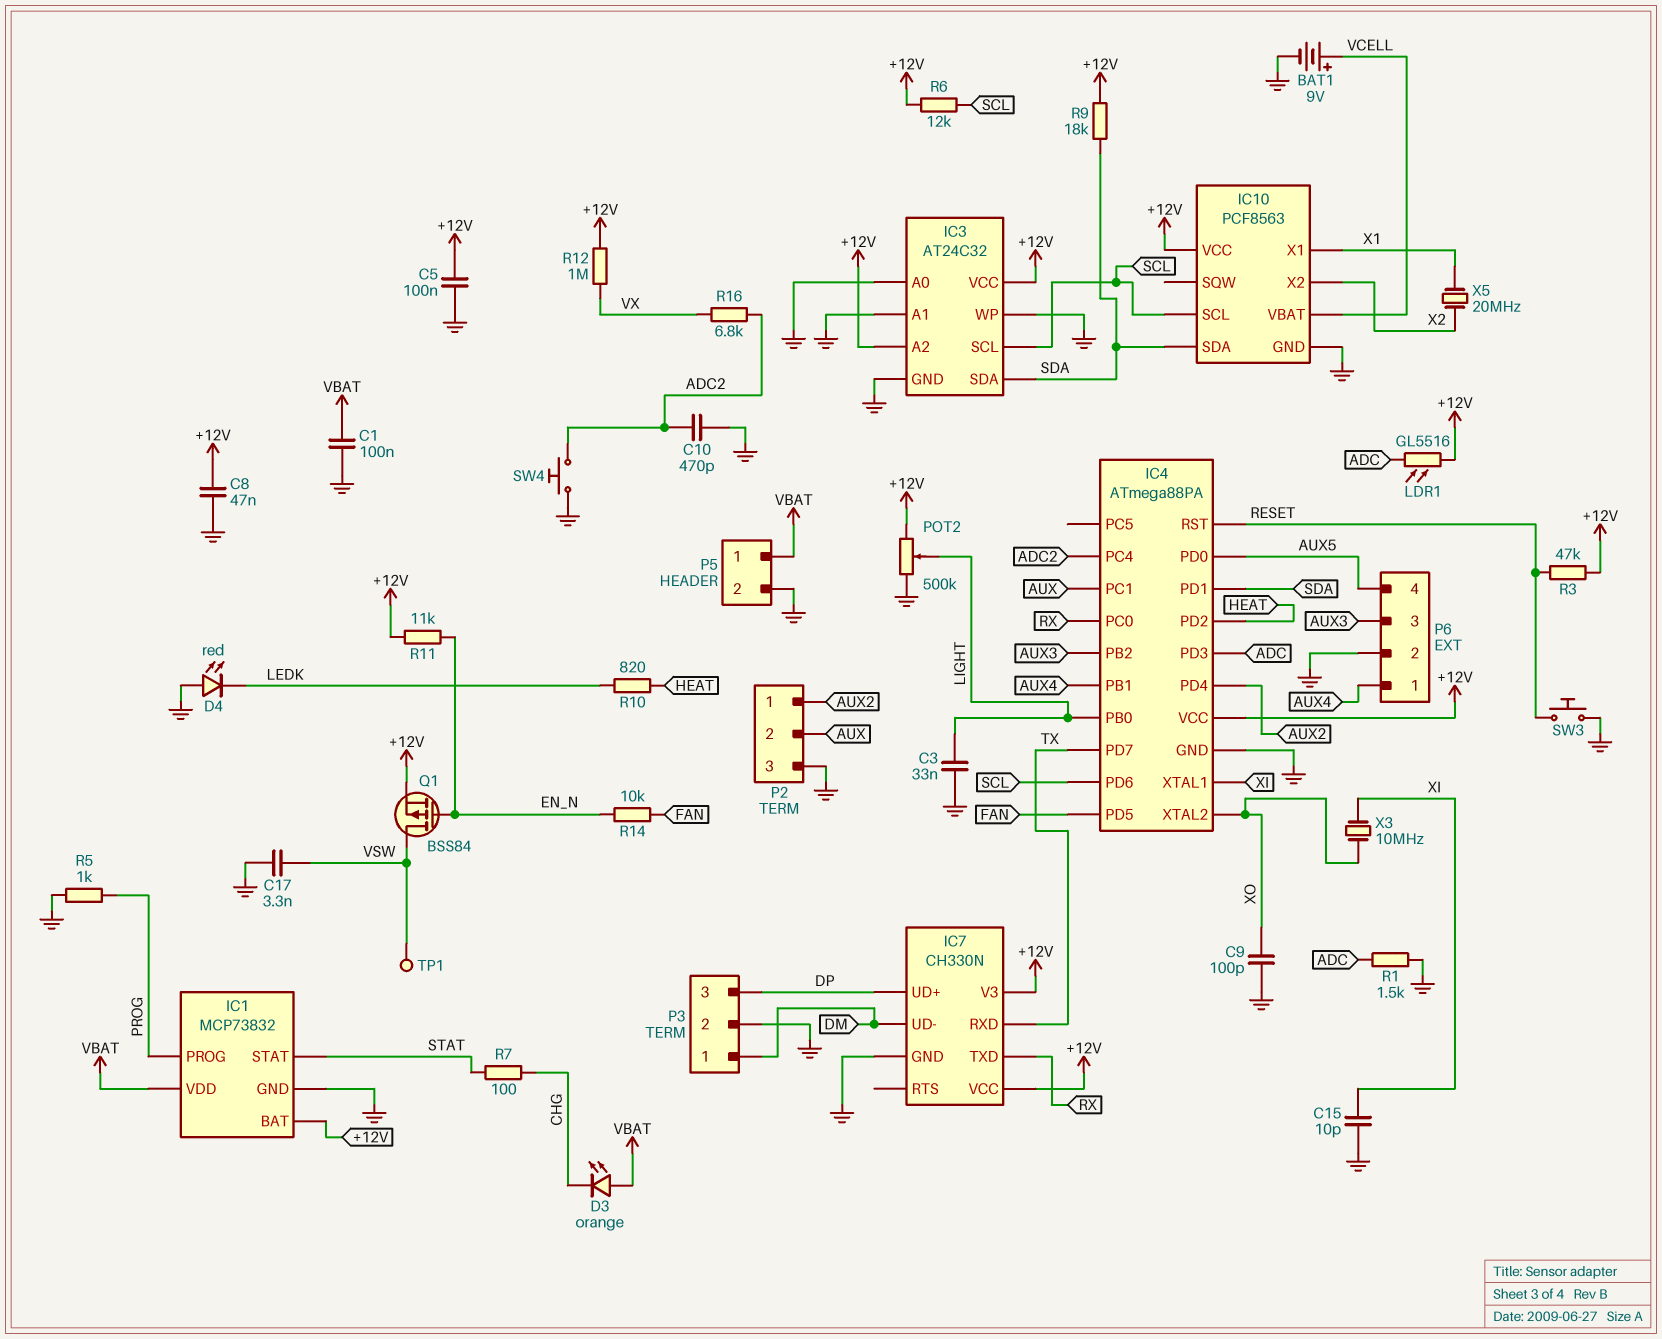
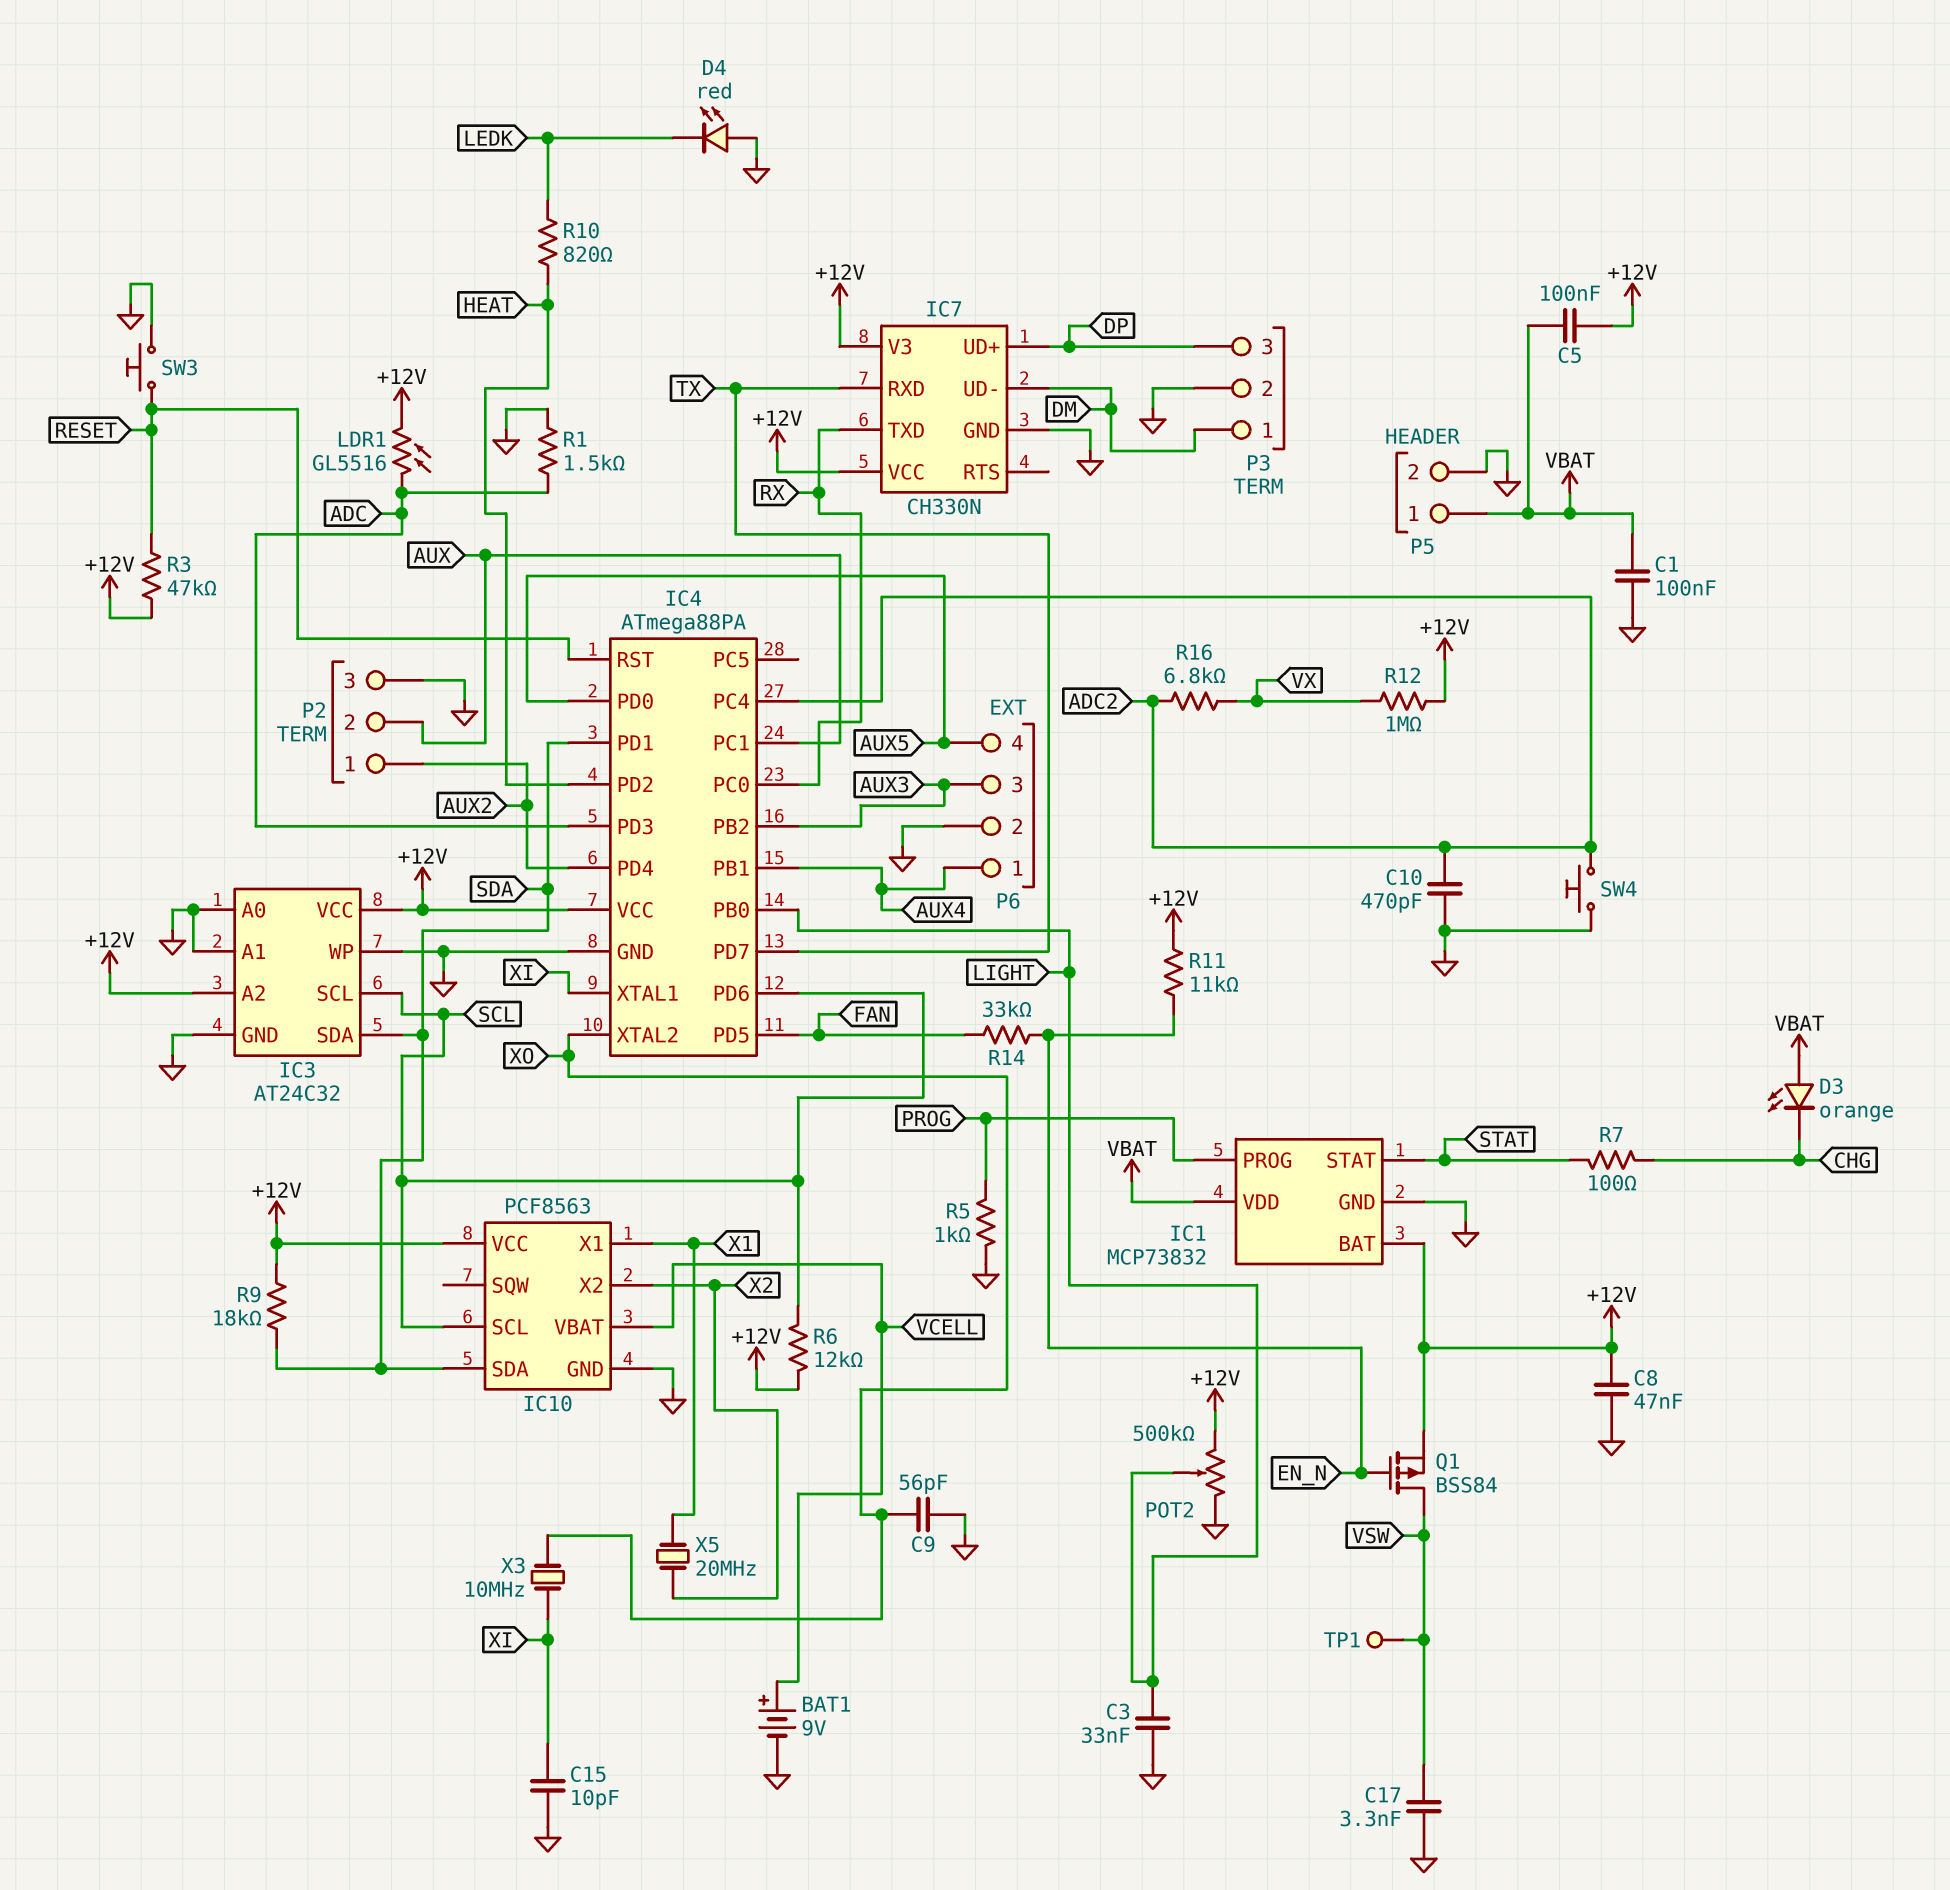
C5: 100nF (+12V, GND) -> 100nF (+12V, VBAT)
C9: 100pF (GND, XO) -> 56pF (GND, XO)
R14: 10k (EN_N, FAN) -> 33k (EN_N, FAN)

